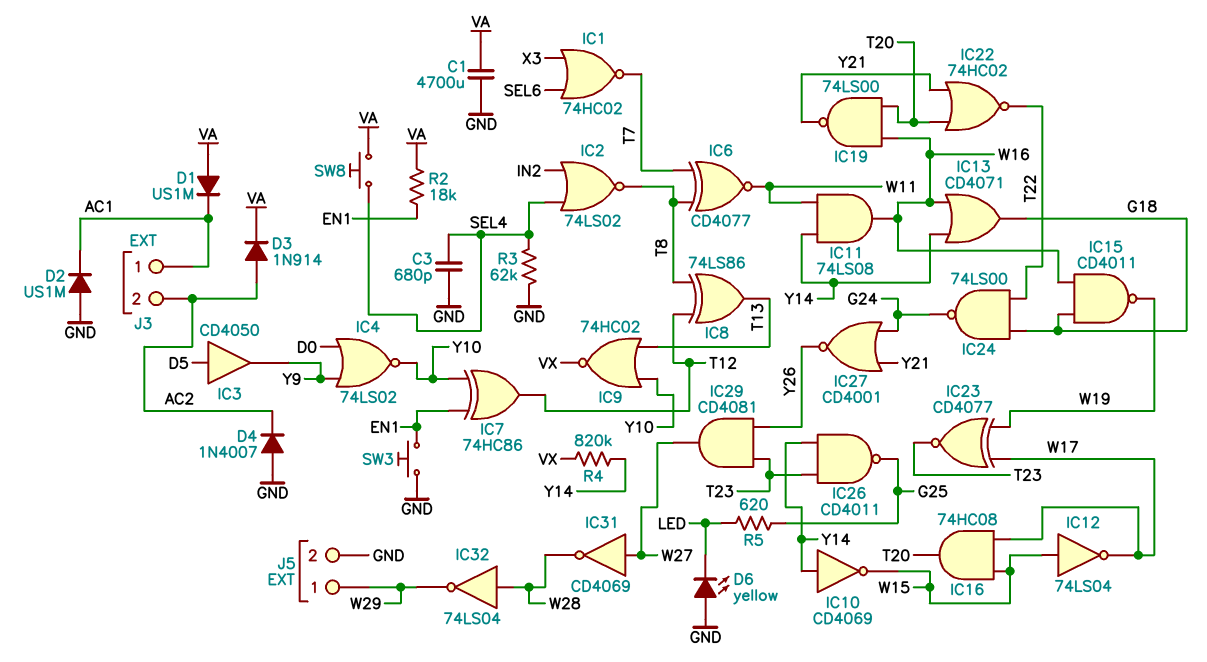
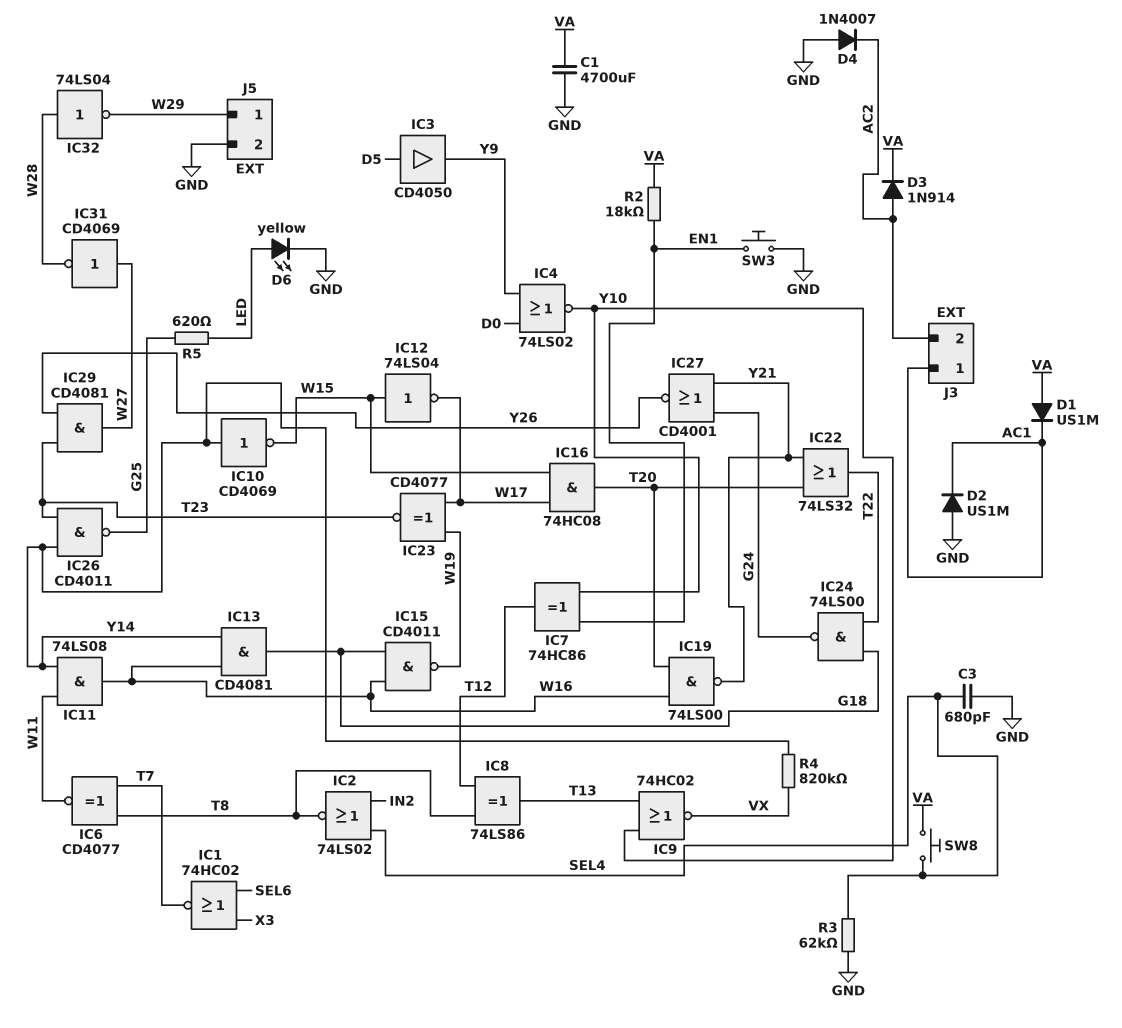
D6: LED yellow (A GND, K LED) -> LED yellow (A LED, K GND)
IC13: OR CD4071 (in W16, in Y14, out G18) -> AND CD4081 (in W16, in Y14, out G18)
IC22: NOR 74HC02 (in T20, in Y21, out T22) -> OR 74LS32 (in T20, in Y21, out T22)

